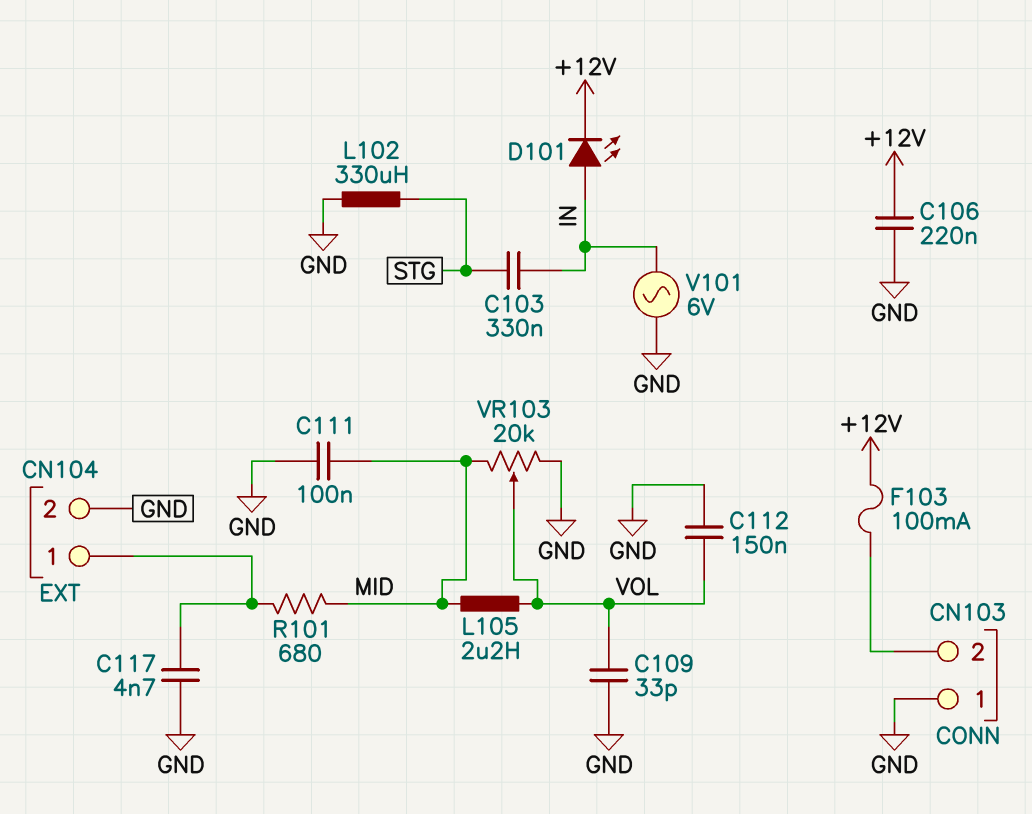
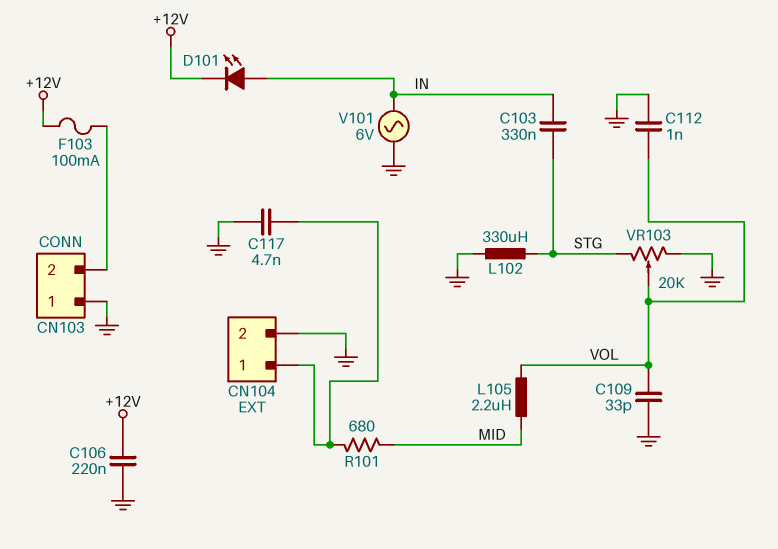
C111: 100nF (GND, MID) -> none
C112: 150nF (GND, VOL) -> 1nF (GND, VOL)
VR103: 20k (GND, MID, wiper VOL) -> 20k (GND, STG, wiper VOL)

